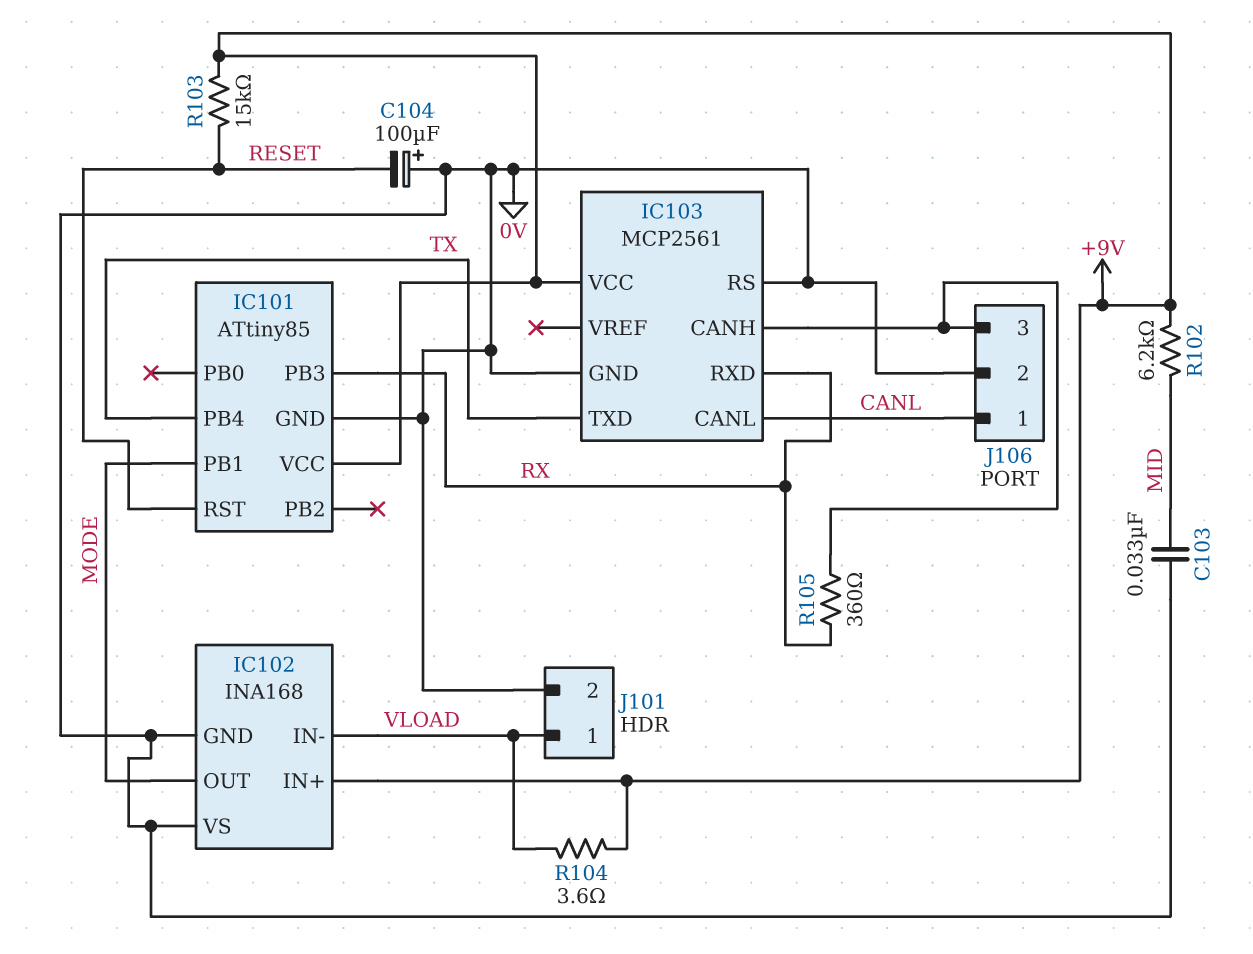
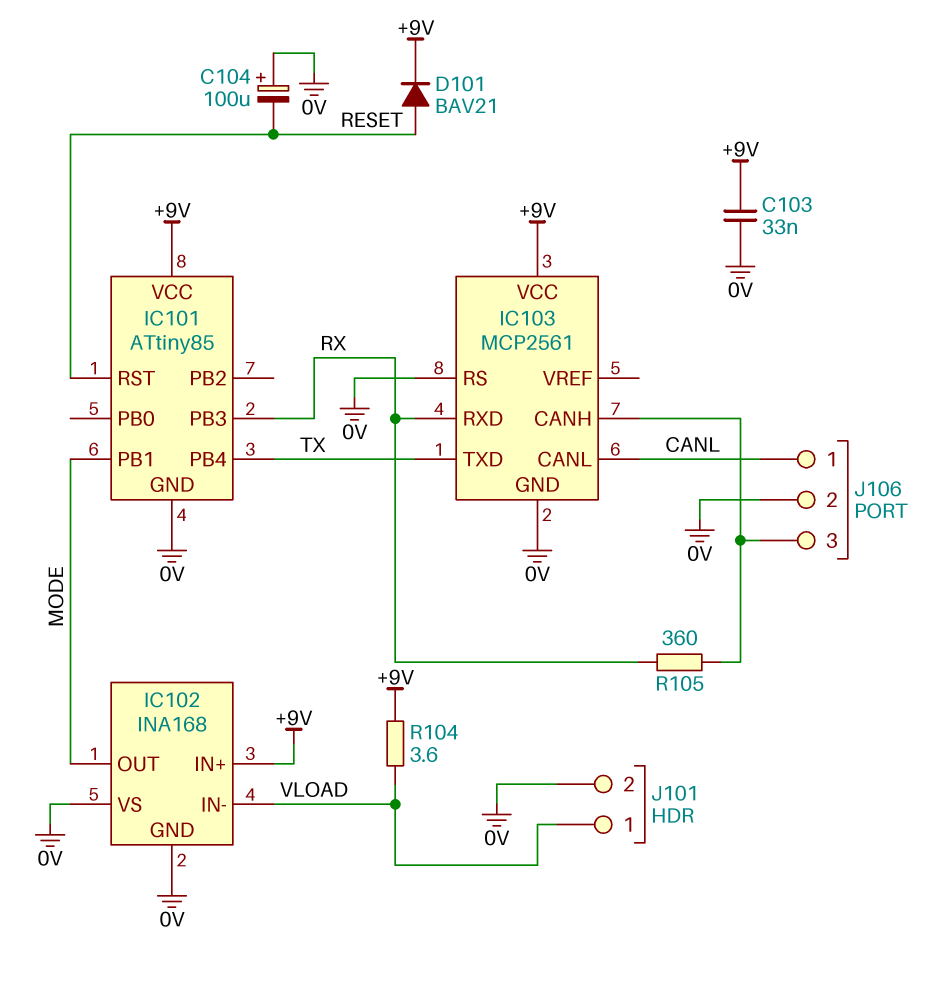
C103: 33nF (0V, MID) -> 33nF (+9V, 0V)
D101: none -> diode BAV21 (A RESET, K +9V)
R102: 6.2k (+9V, MID) -> none
R103: 15k (+9V, RESET) -> none

